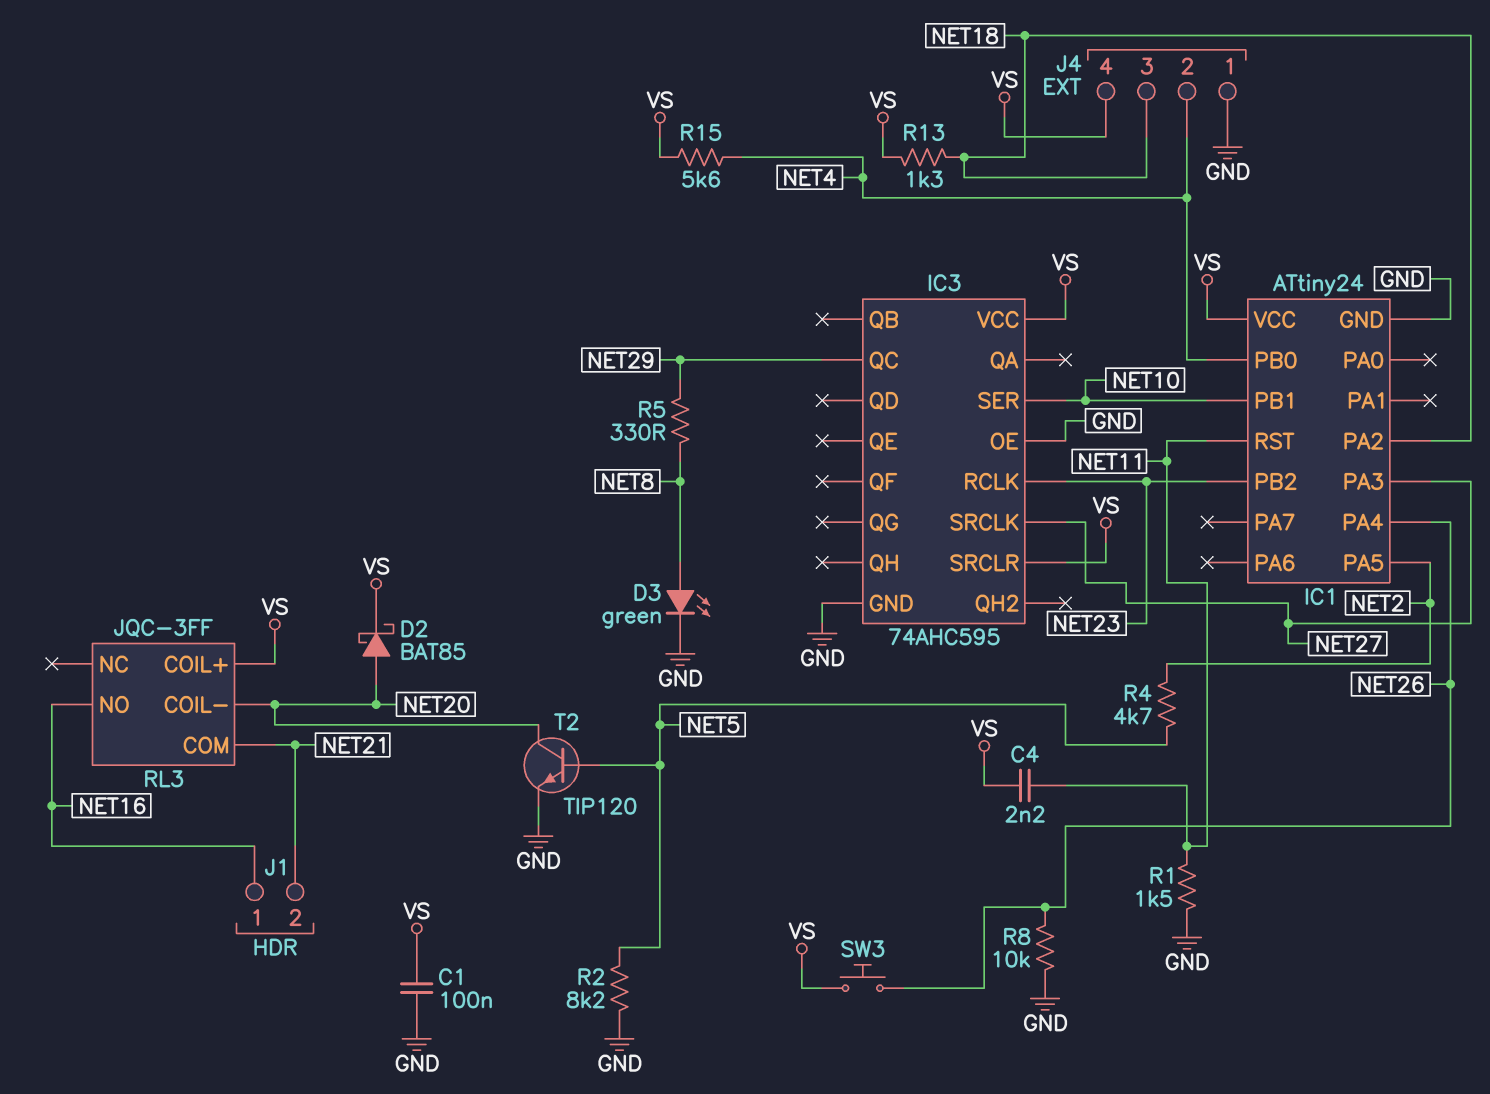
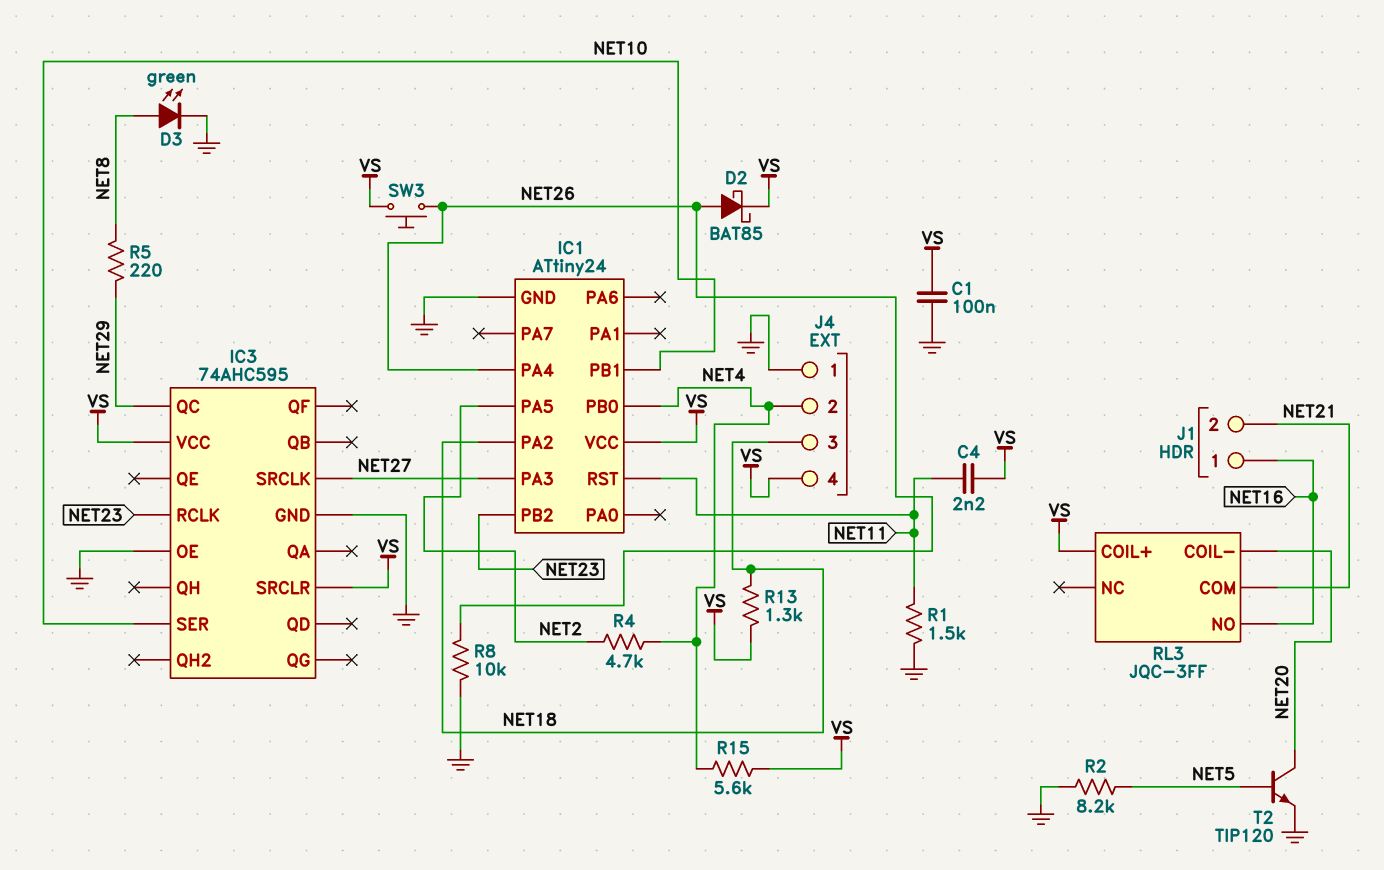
D2: schottky BAT85 (A NET20, K VS) -> schottky BAT85 (A NET26, K VS)
R4: 4.7k (NET2, NET5) -> 4.7k (NET2, NET4)
R5: 330 (NET8, NET29) -> 220 (NET8, NET29)

